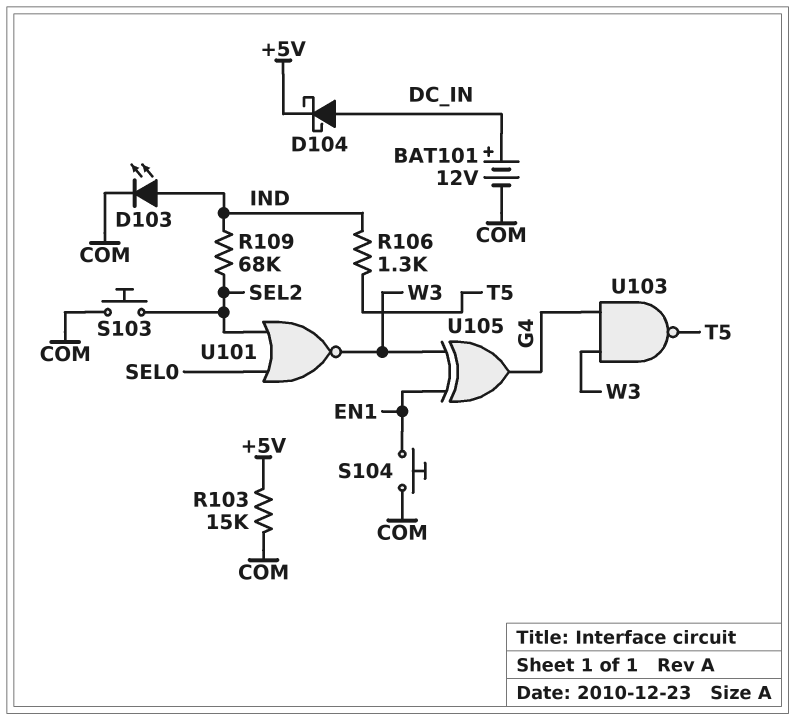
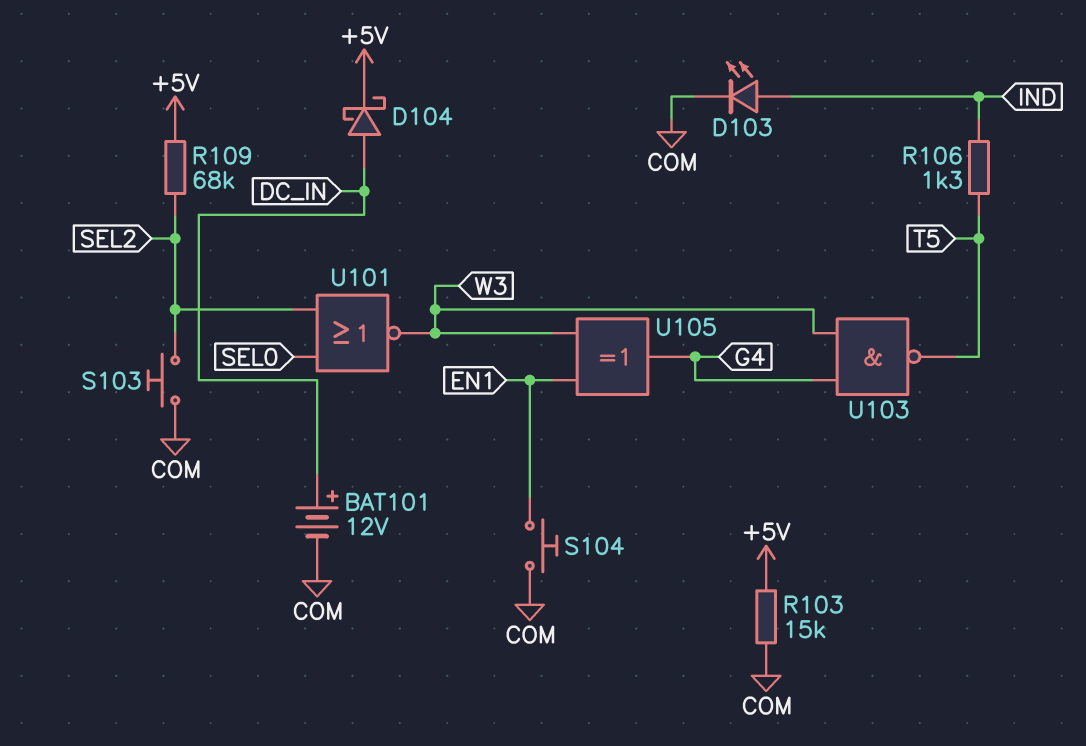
R109: 68k (IND, SEL2) -> 68k (+5V, SEL2)

